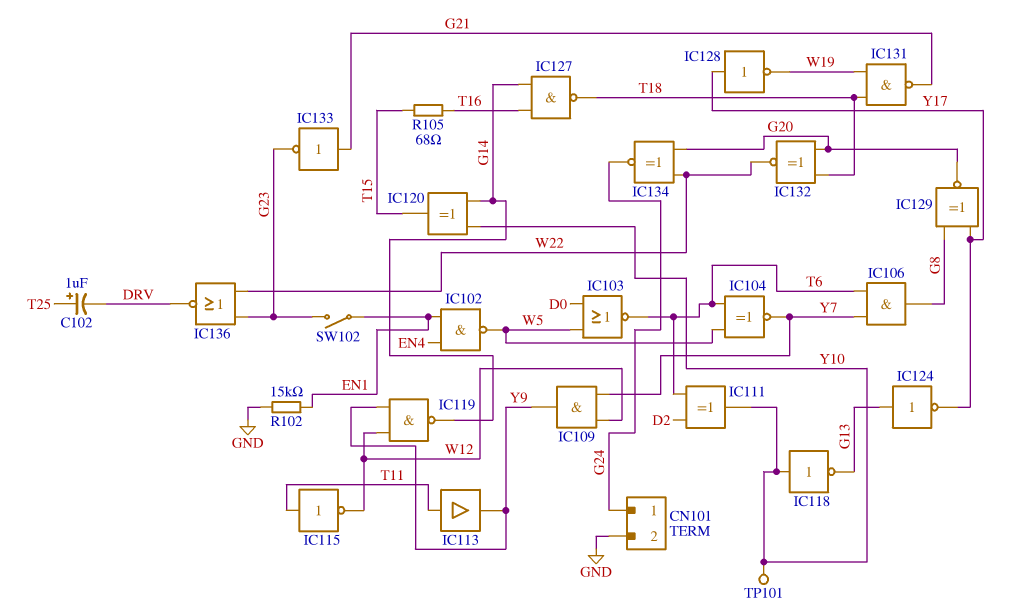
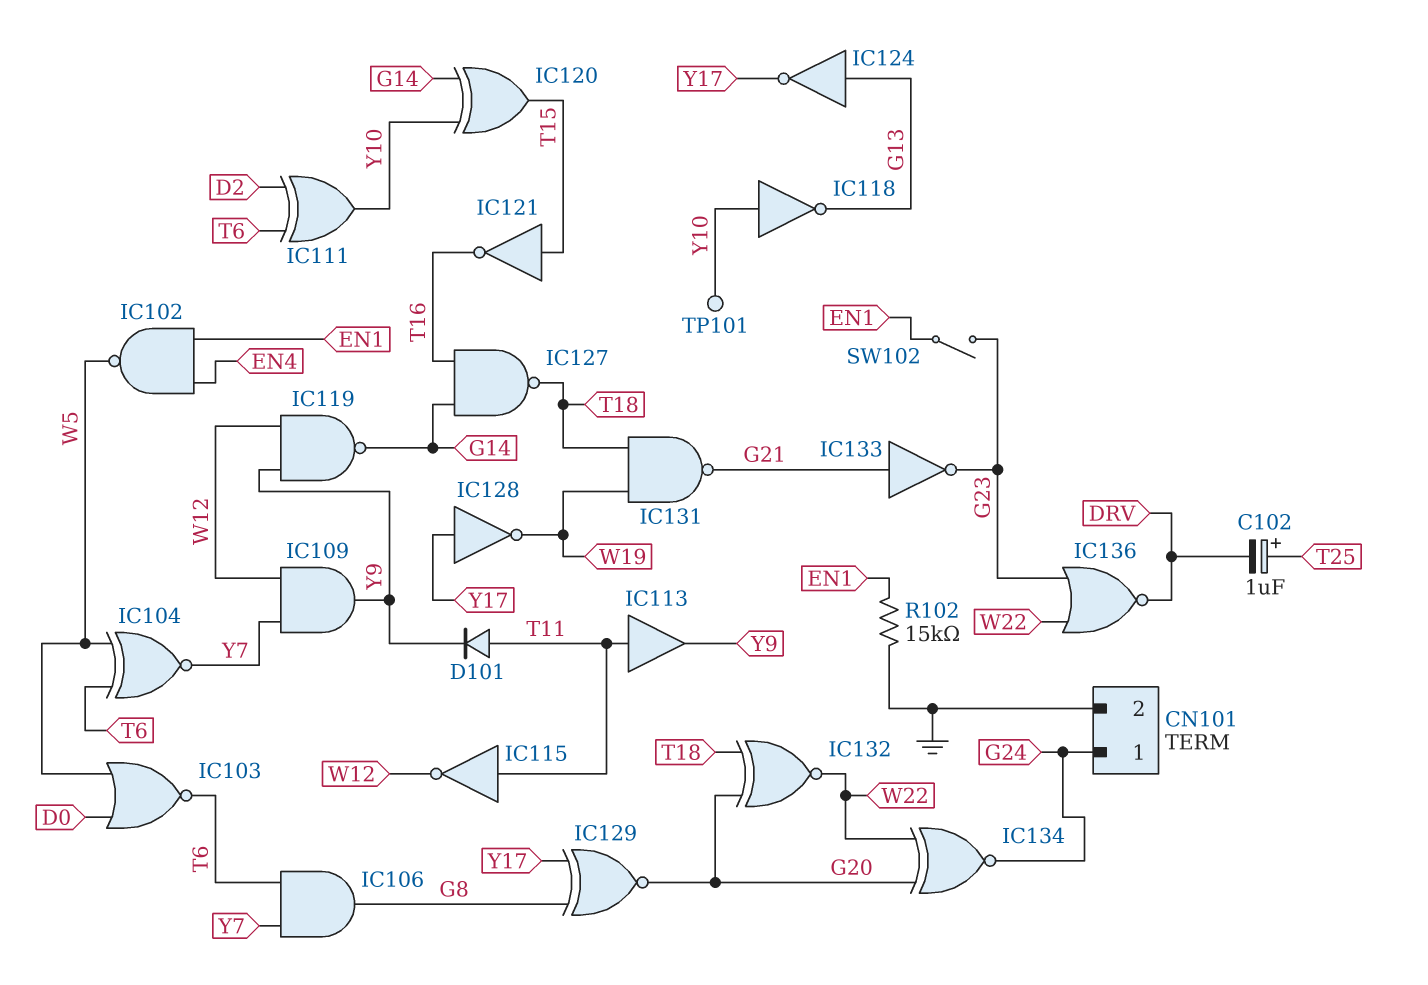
D101: none -> diode (A T11, K Y9)
IC121: none -> NOT (in T15, out T16)
R105: 68 (T15, T16) -> none

